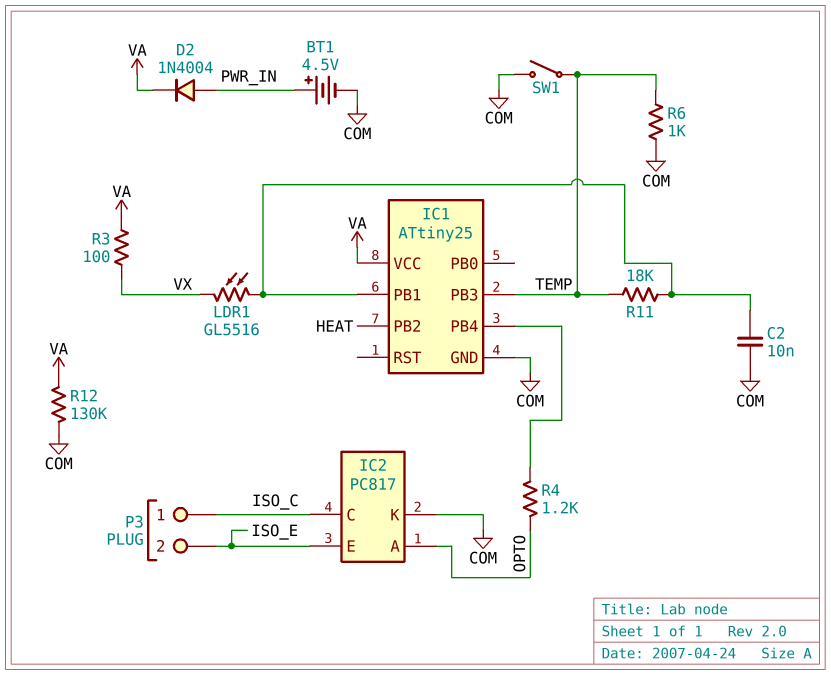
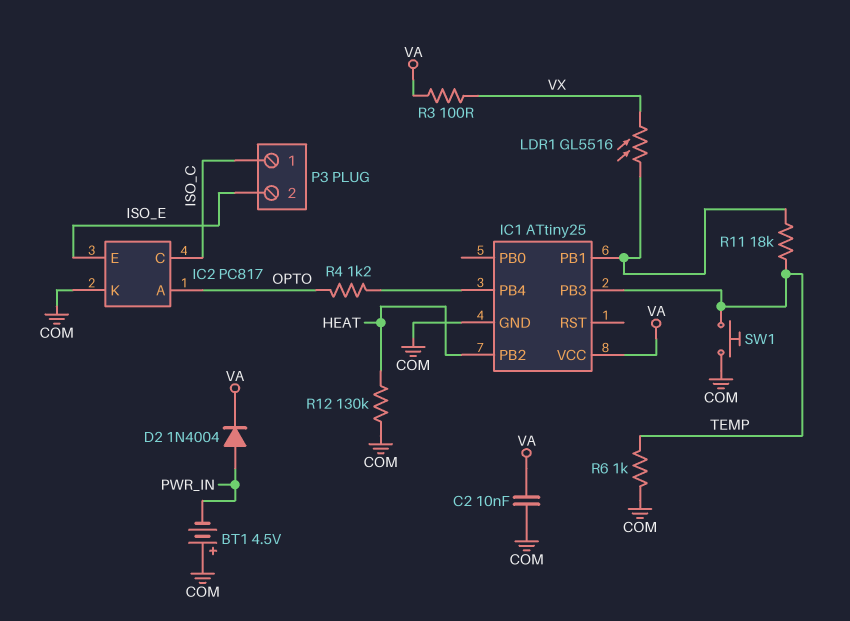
BT1: 4.5V (plus PWR_IN, minus COM) -> 4.5V (plus COM, minus PWR_IN)
C2: 10nF (COM, IC1/PB1) -> 10nF (COM, VA)
R12: 130k (COM, VA) -> 130k (COM, HEAT)
SW1: switch (COM, TEMP) -> button (COM, TEMP)

